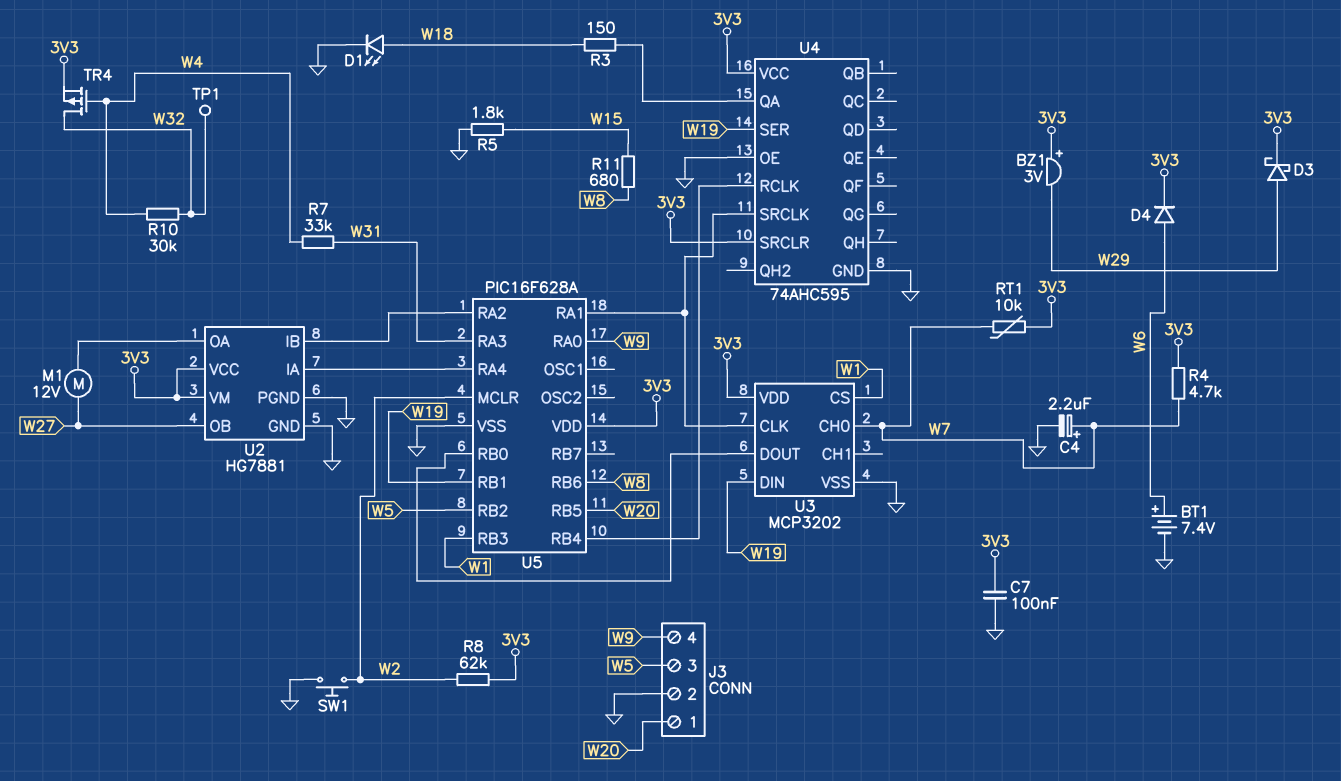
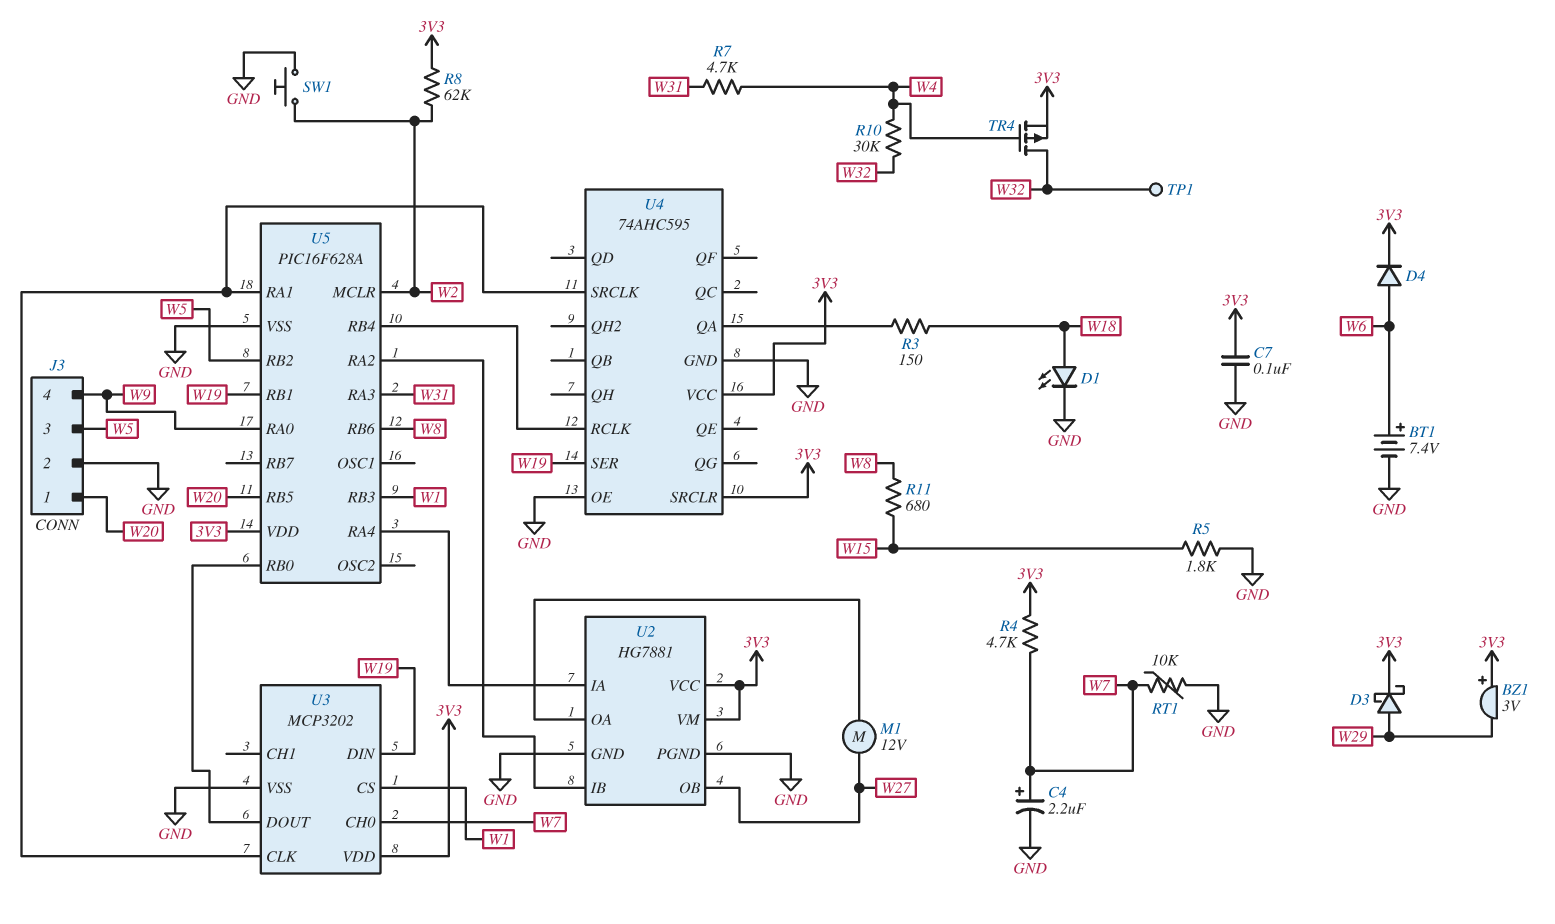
R7: 33k (W4, W31) -> 4.7k (W4, W31)
RT1: 10k (3V3, W7) -> 10k (GND, W7)

